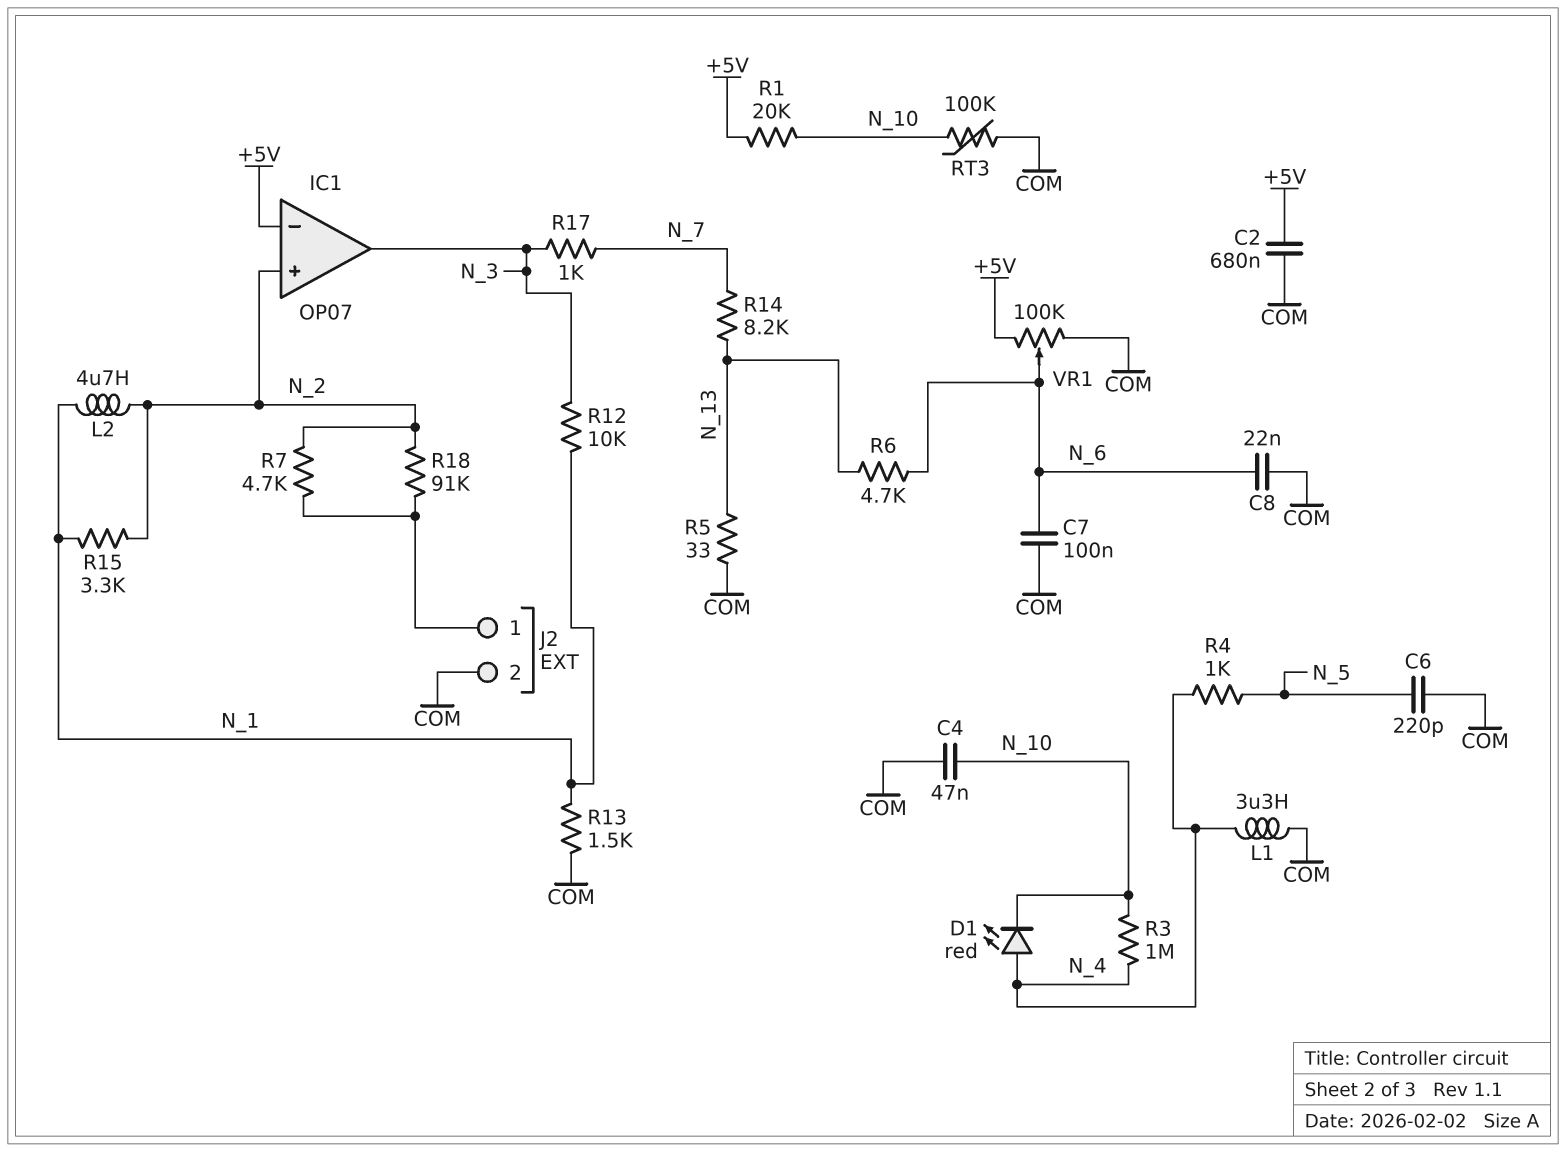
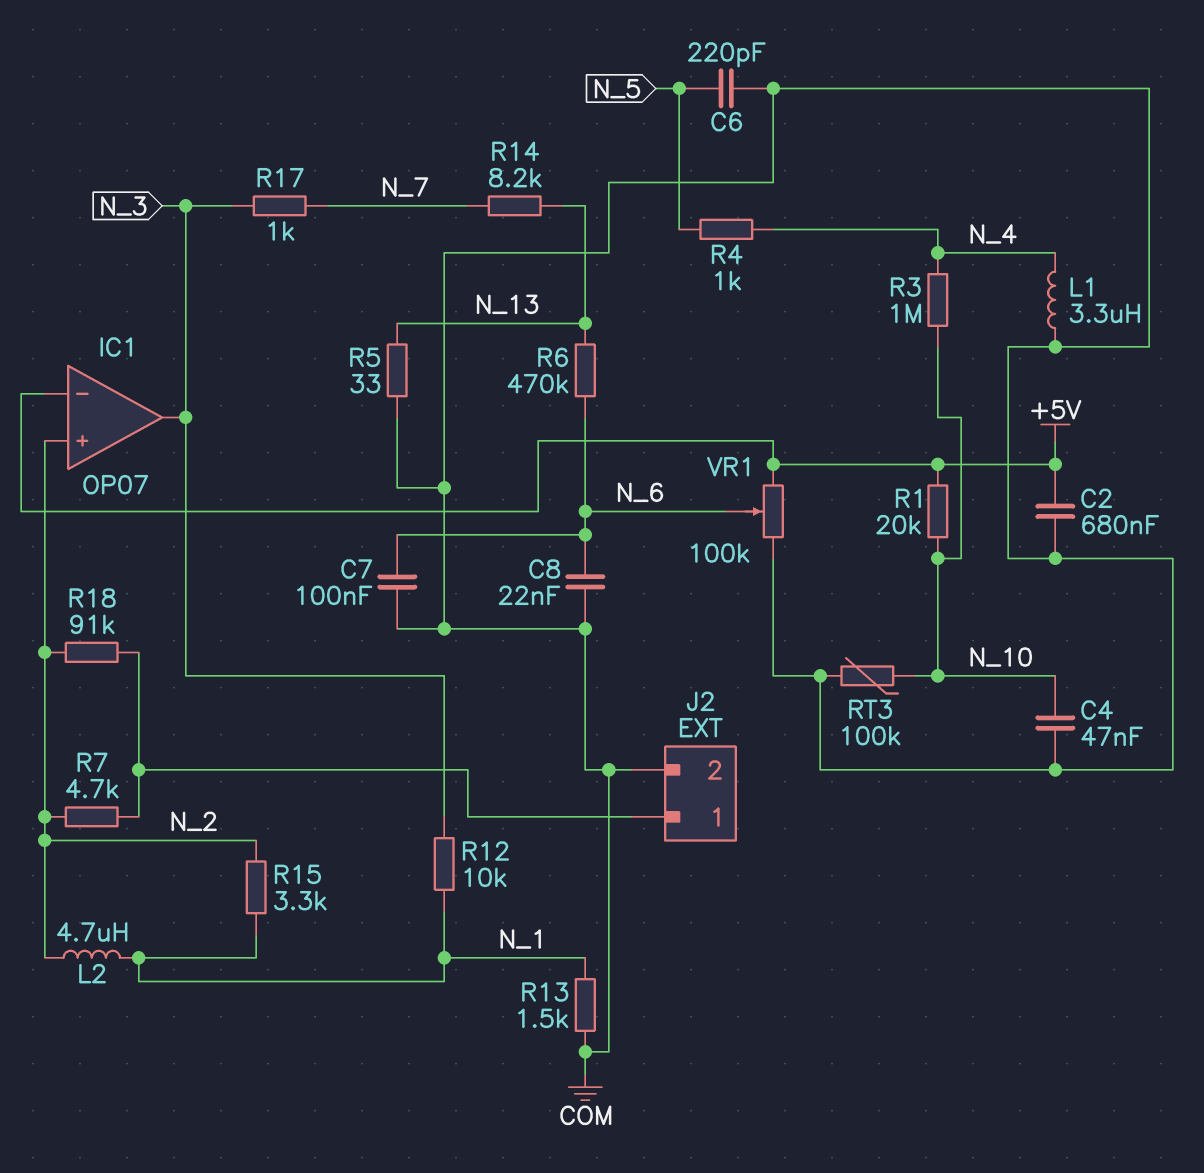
D1: LED red (A N_4, K N_10) -> none
R6: 4.7k (N_6, N_13) -> 470k (N_6, N_13)

